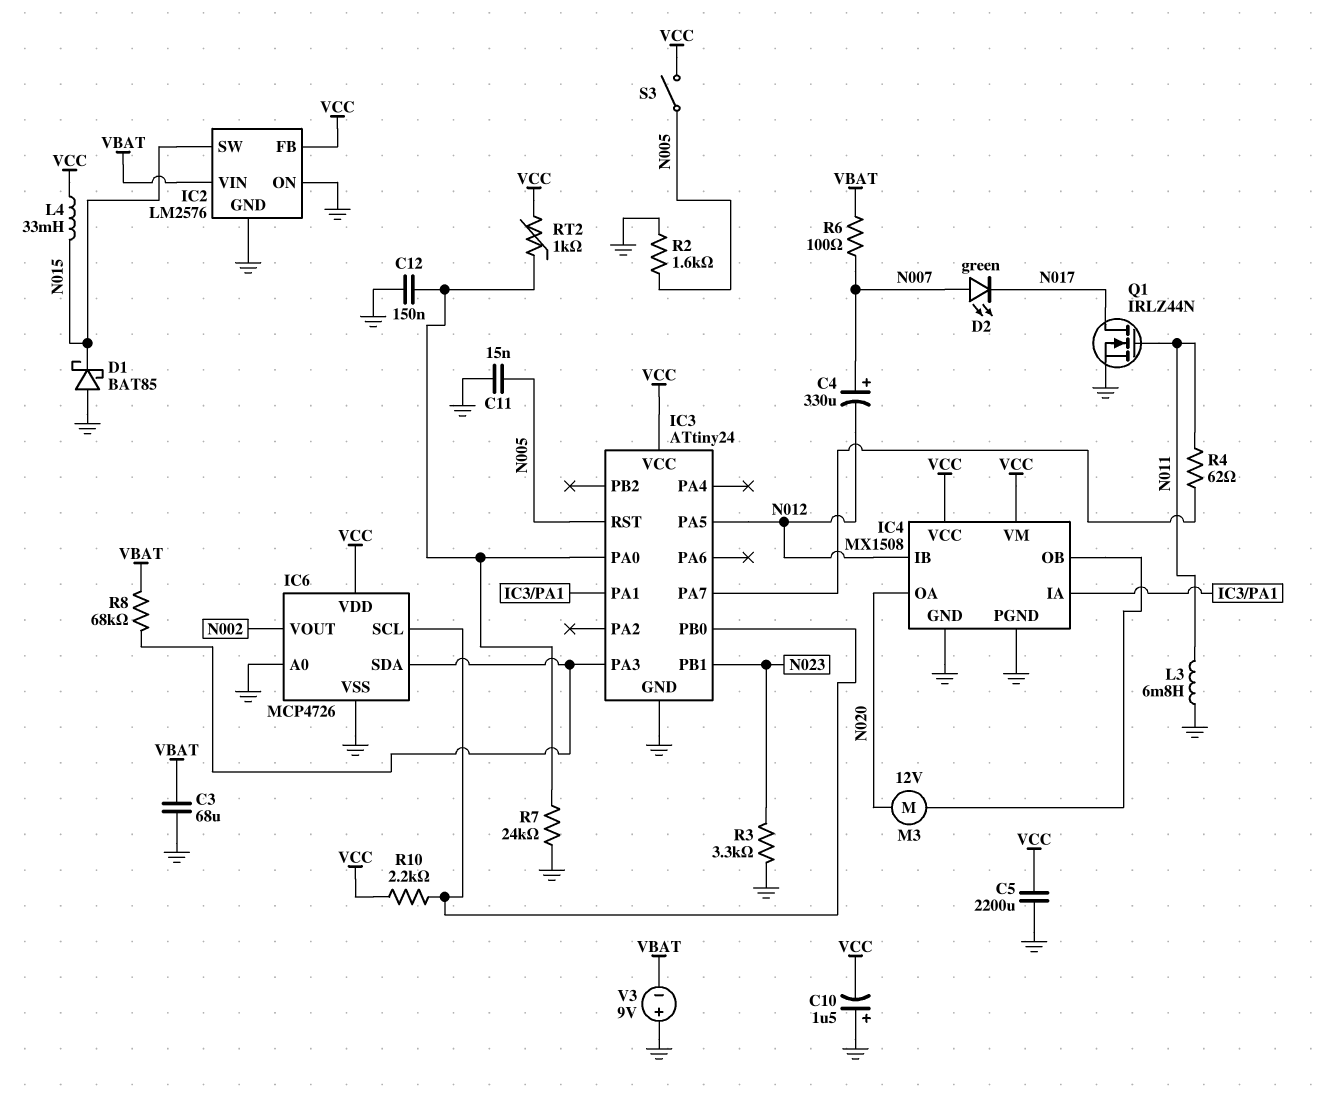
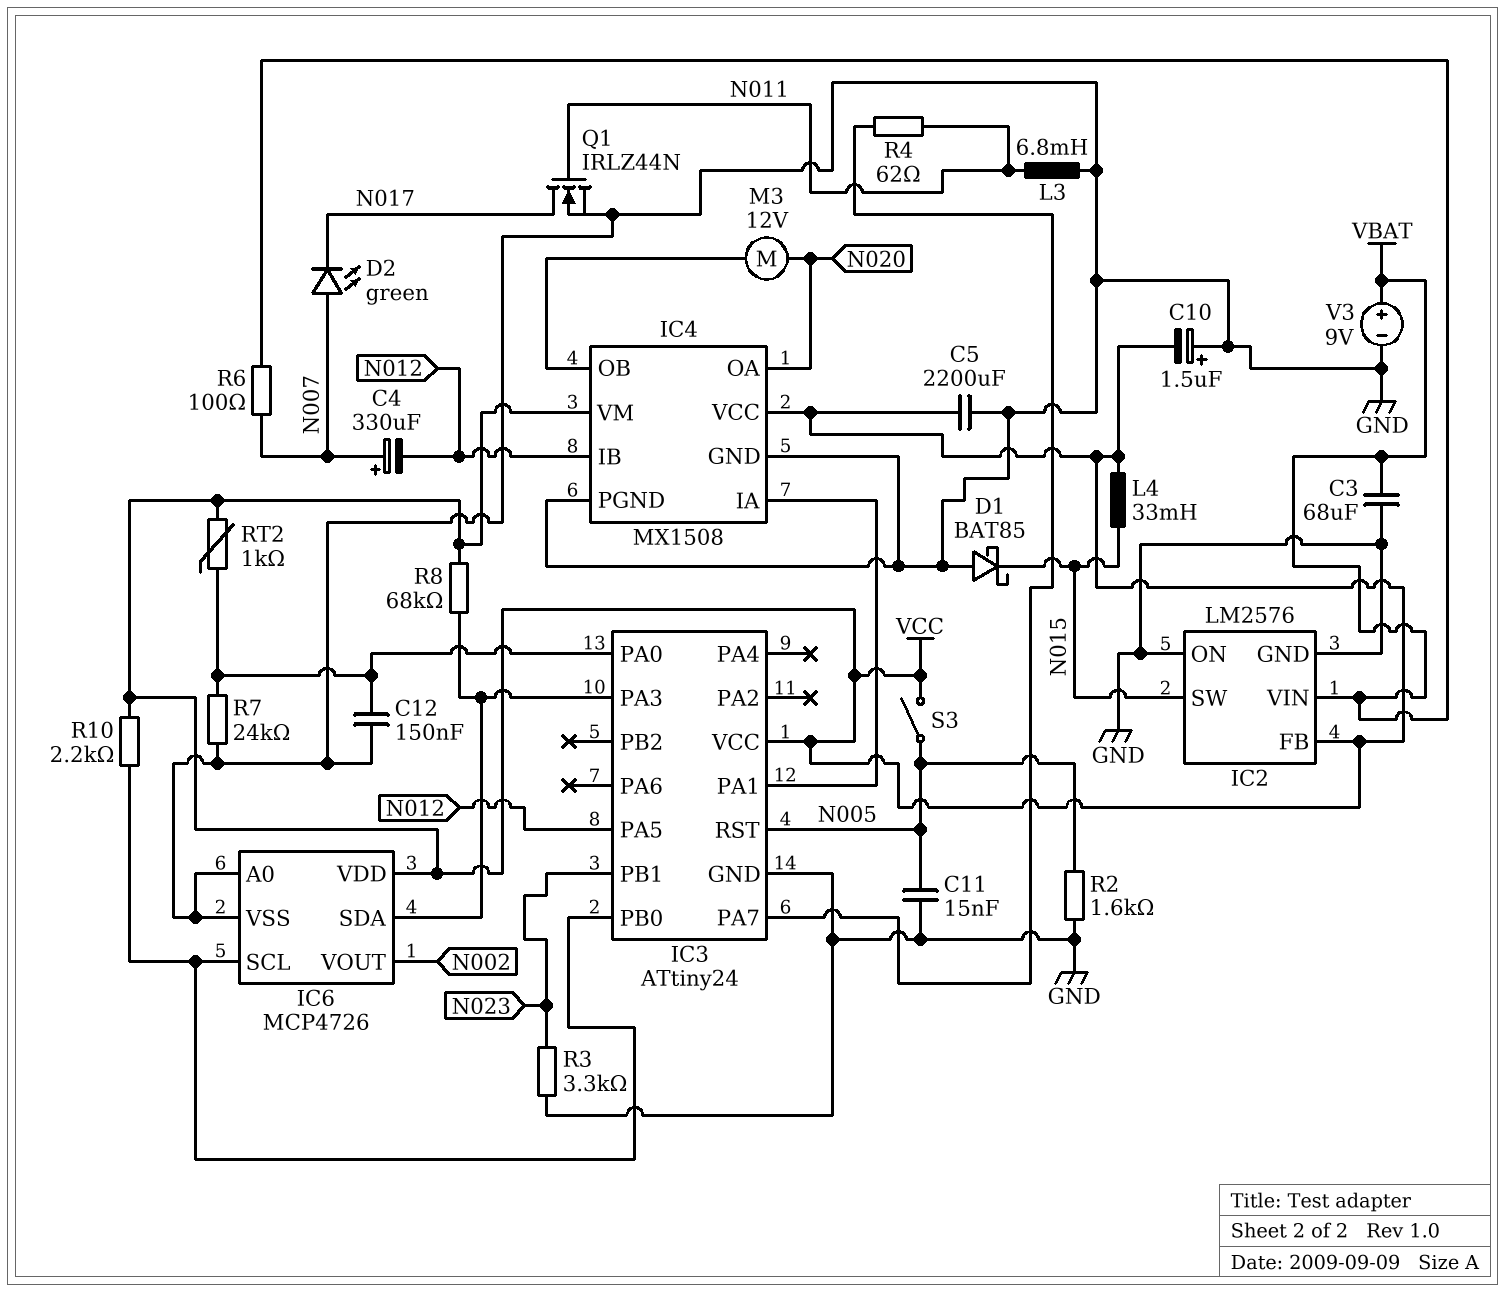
R8: 68k (IC3/PA3, VBAT) -> 68k (IC3/PA3, VCC)
V3: 9V (plus GND, minus VBAT) -> 9V (plus VBAT, minus GND)

